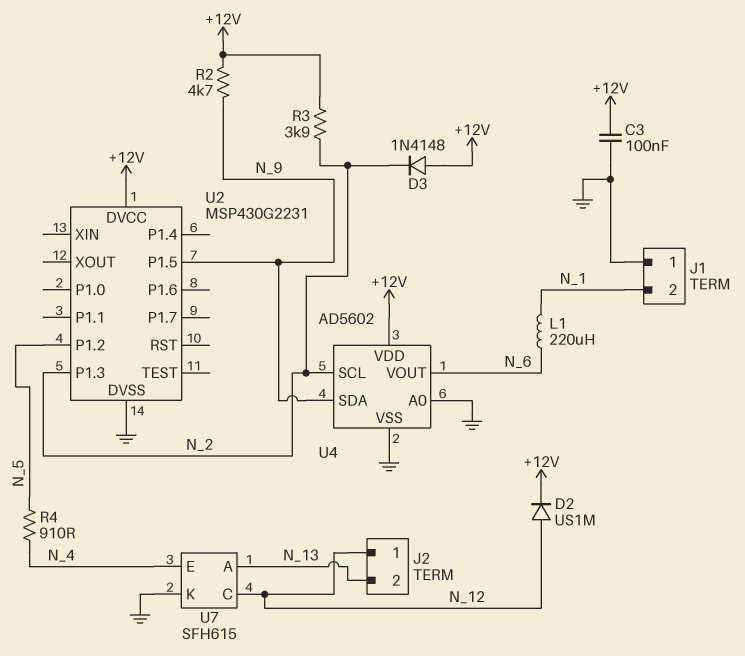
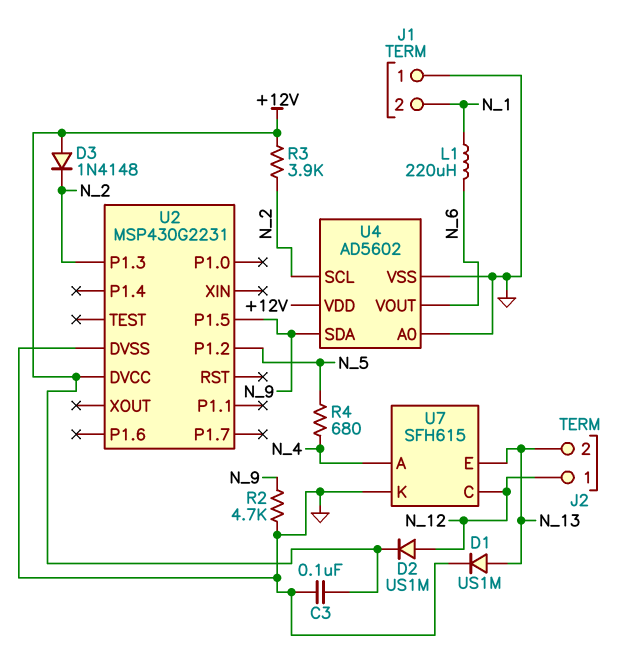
D1: none -> diode US1M (A N_13, K GND)
R2: 4.7k (+12V, N_9) -> 4.7k (GND, N_9)
R4: 910 (N_4, N_5) -> 680 (N_4, N_5)
U7 pin A: N_13 -> N_4
U7 pin E: N_4 -> N_13

